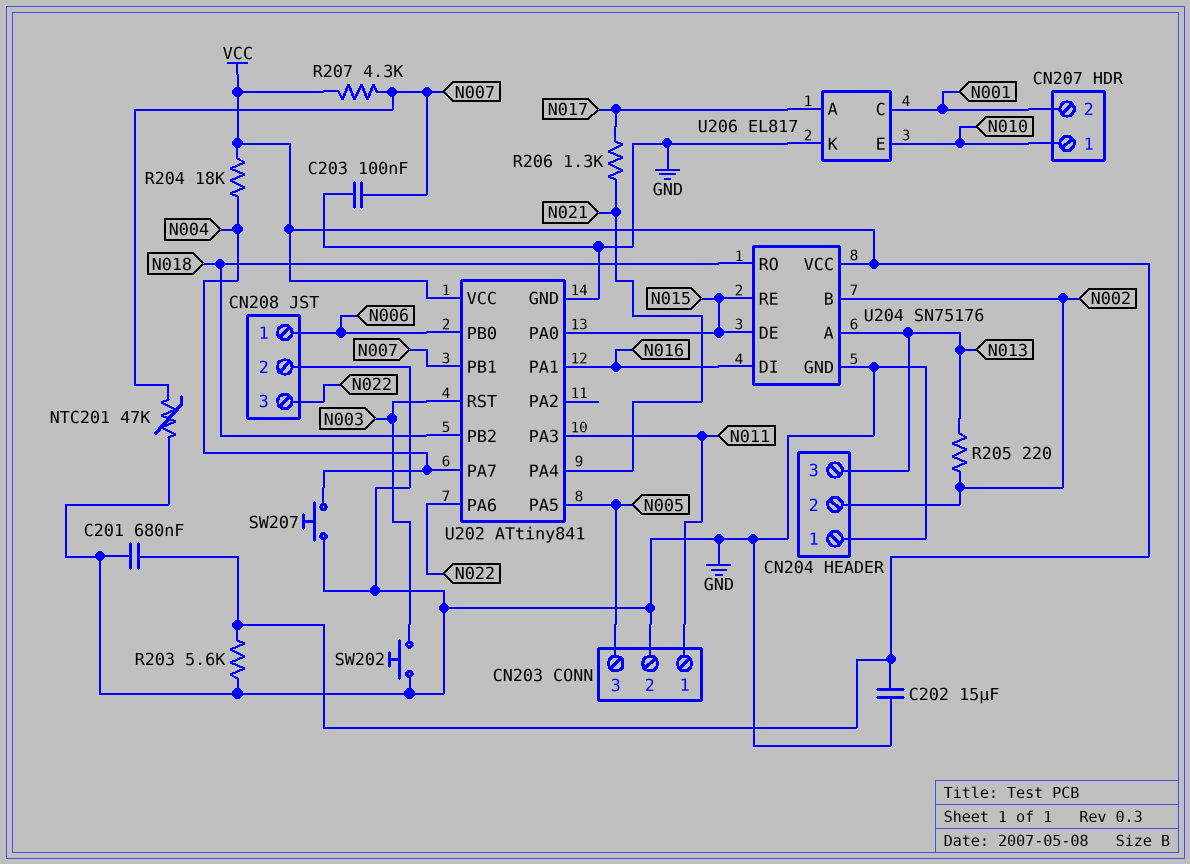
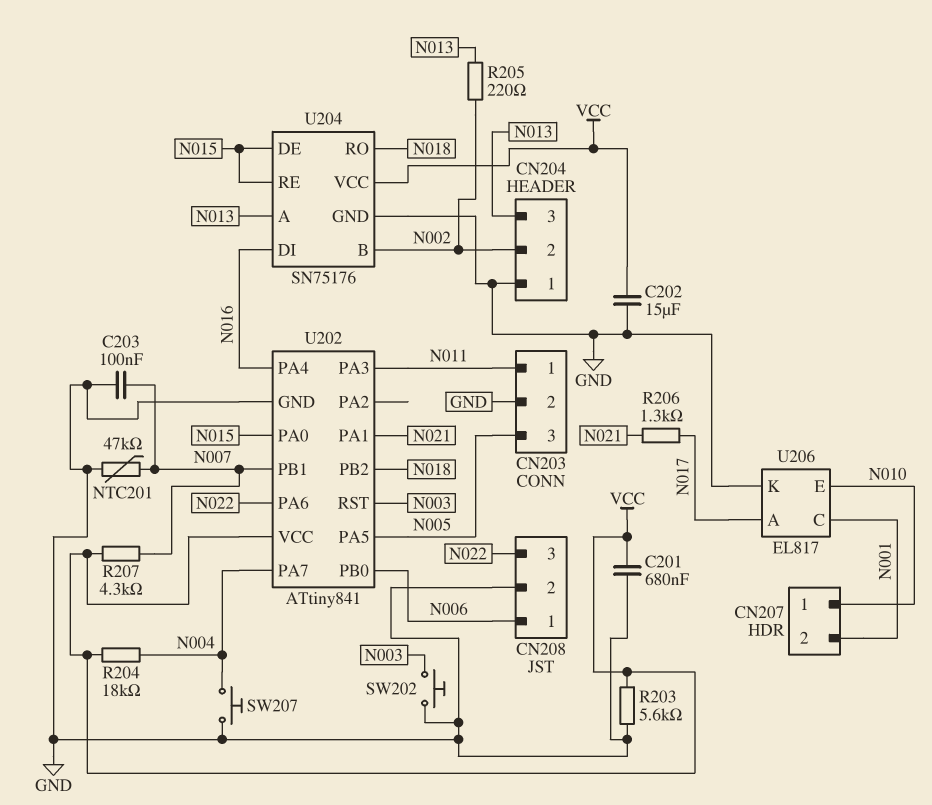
U202 pin PA1: N016 -> N021
U202 pin PA4: N021 -> N016

